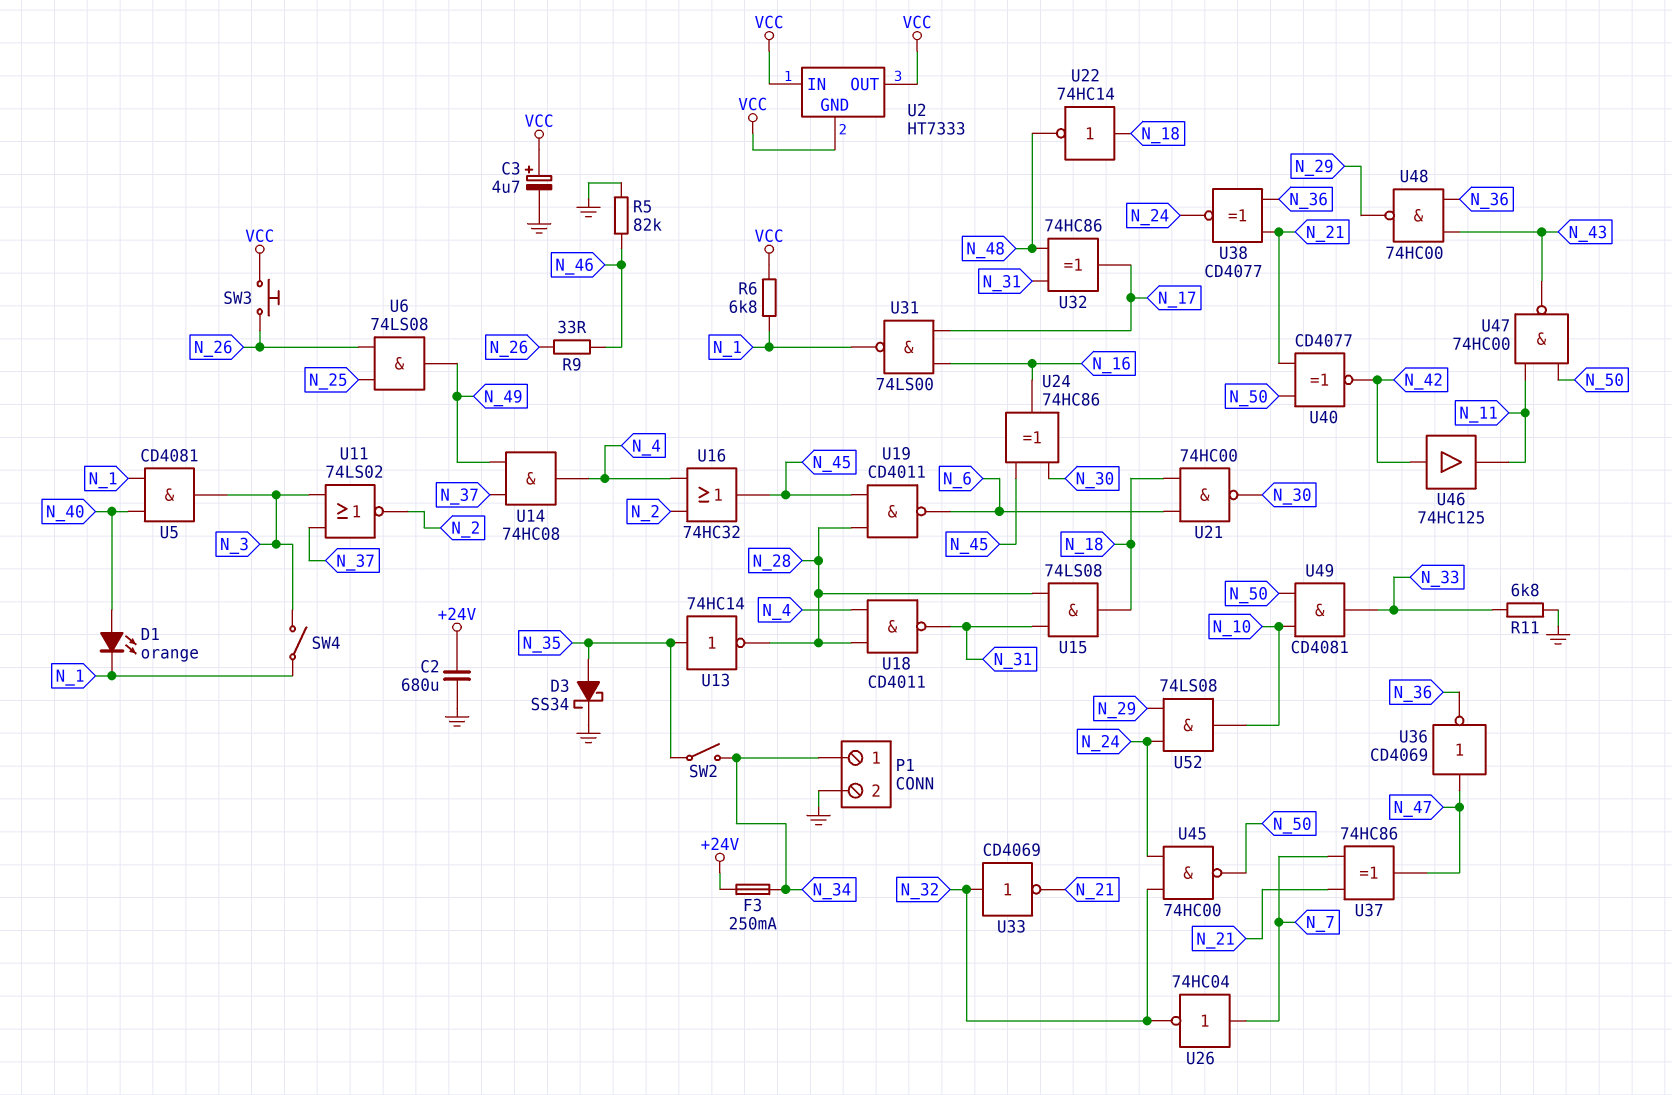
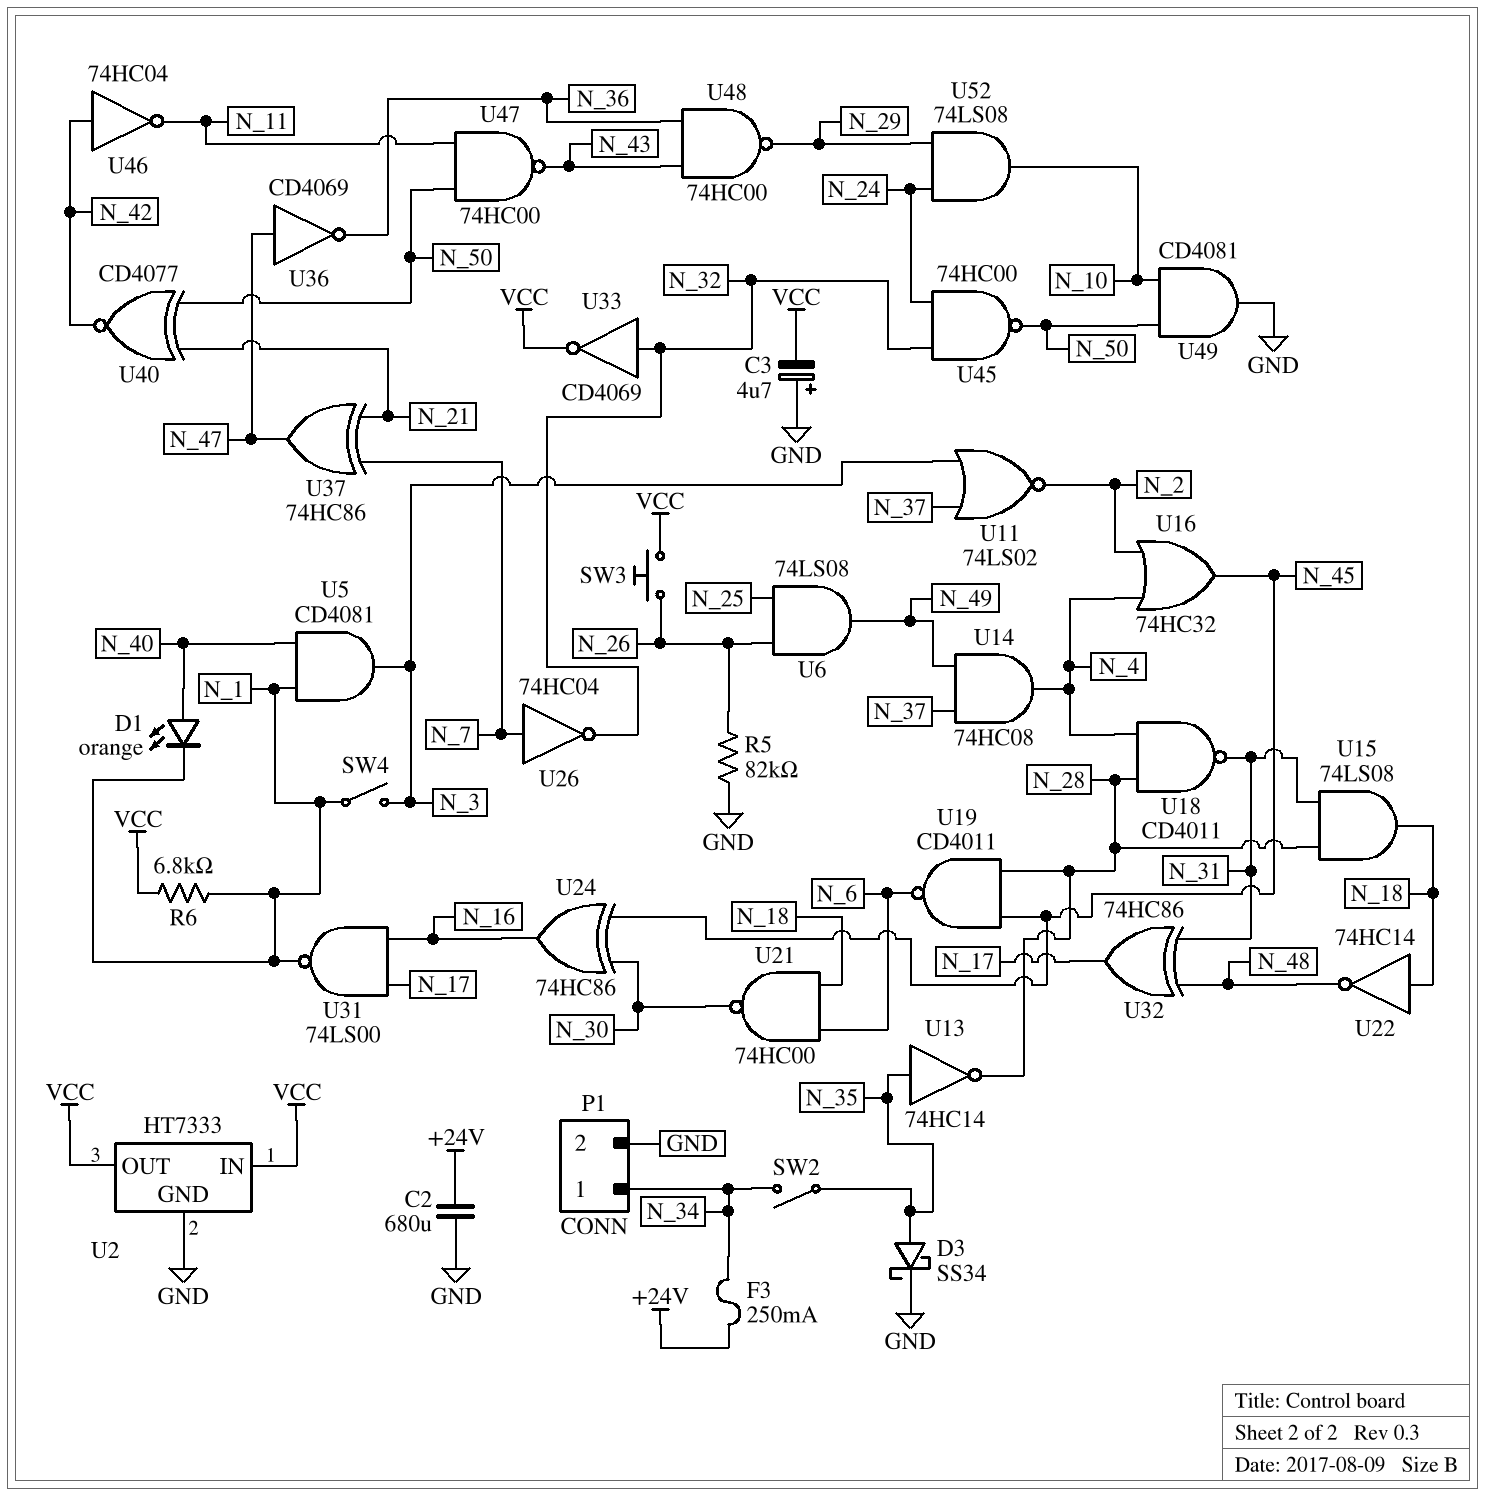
C3: 4.7uF (plus VCC, minus GND) -> 4.7uF (plus GND, minus VCC)
R5: 82k (GND, N_46) -> 82k (GND, N_26)
R9: 33 (N_26, N_46) -> none
R11: 6.8k (GND, N_33) -> none
U2 pin GND: VCC -> GND
U33: NOT CD4069 (in N_32, out N_21) -> NOT CD4069 (in N_32, out VCC)
U38: XNOR CD4077 (in N_21, in N_36, out N_24) -> none
U46: buffer 74HC125 (in N_42, out N_11) -> NOT 74HC04 (in N_42, out N_11)
U49: AND CD4081 (in N_10, in N_50, out N_33) -> AND CD4081 (in N_10, in N_50, out GND)

